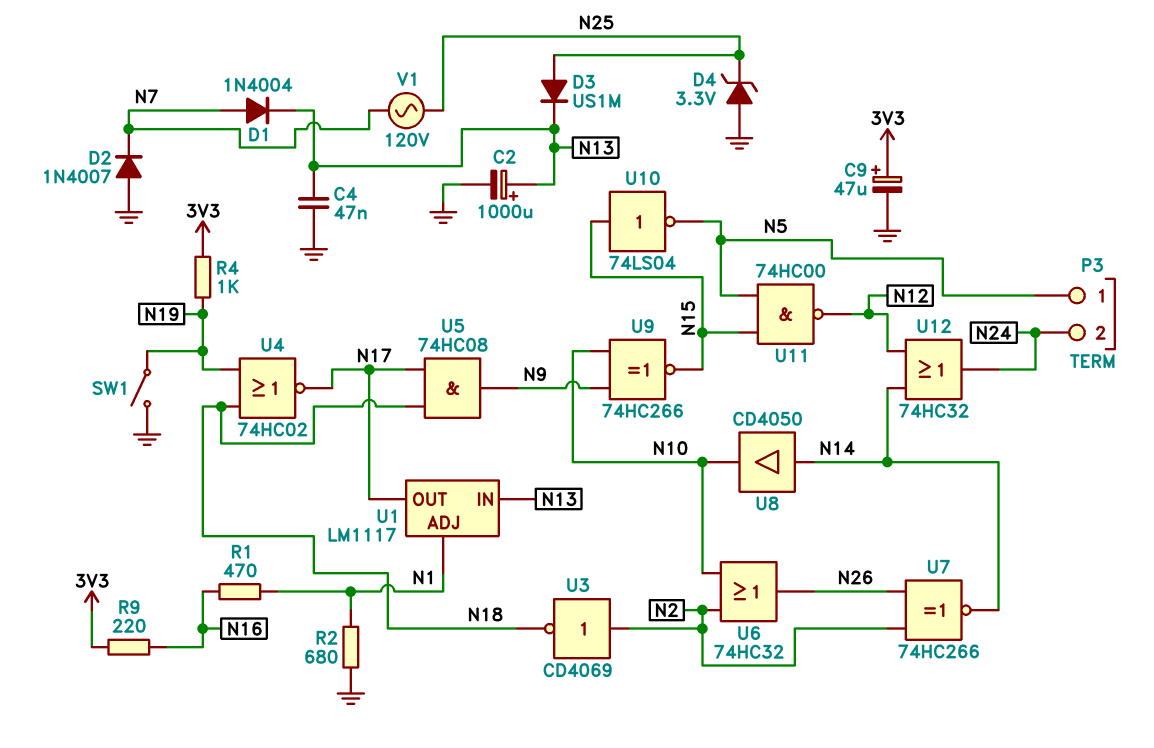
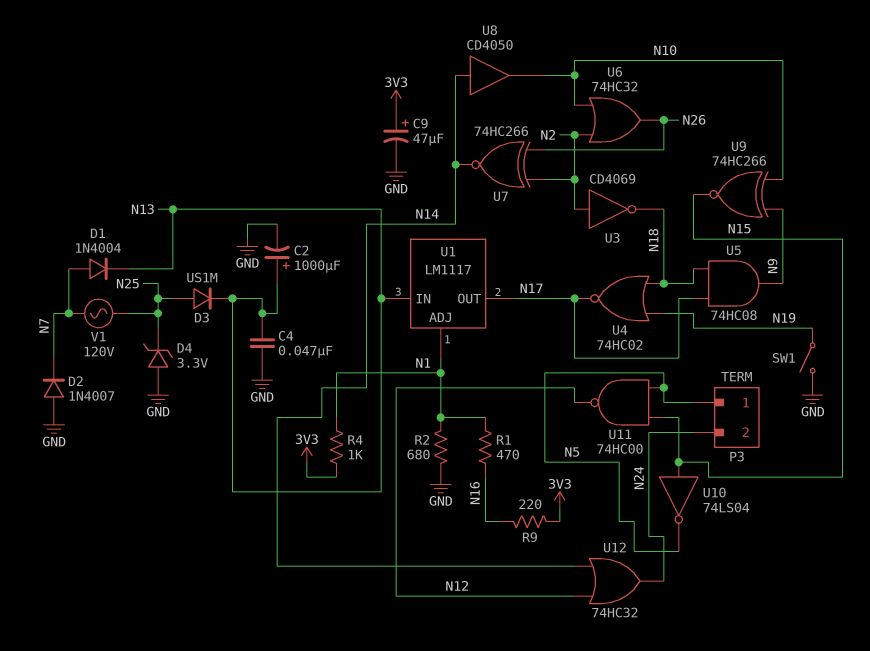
R4: 1k (3V3, N19) -> 1k (3V3, N1)

